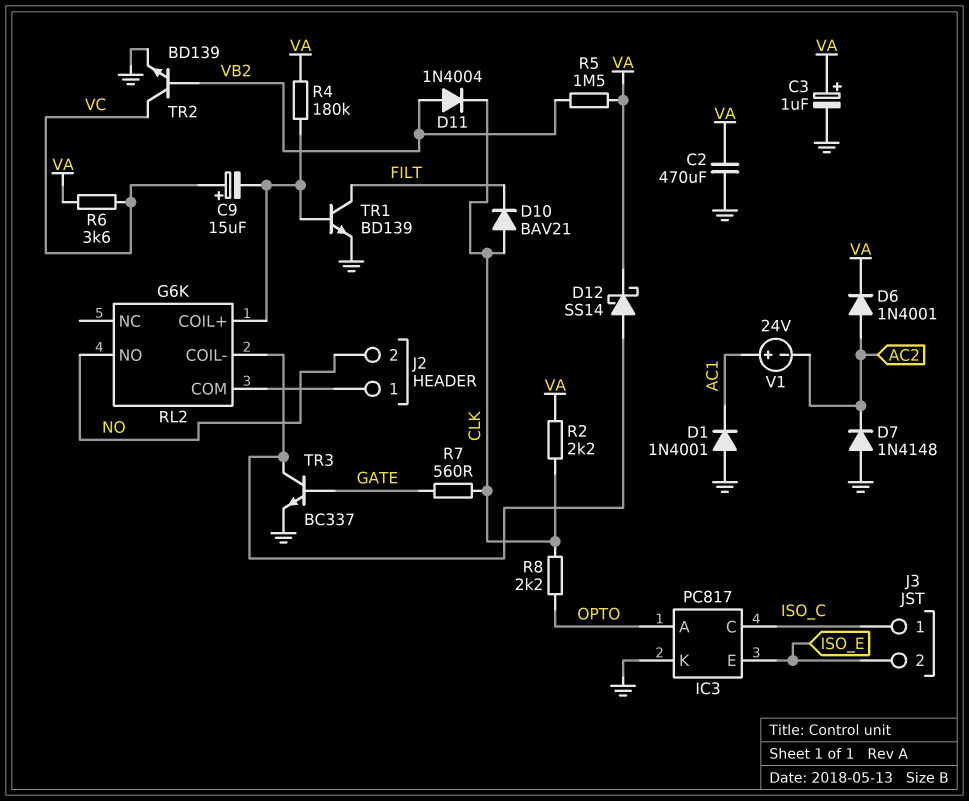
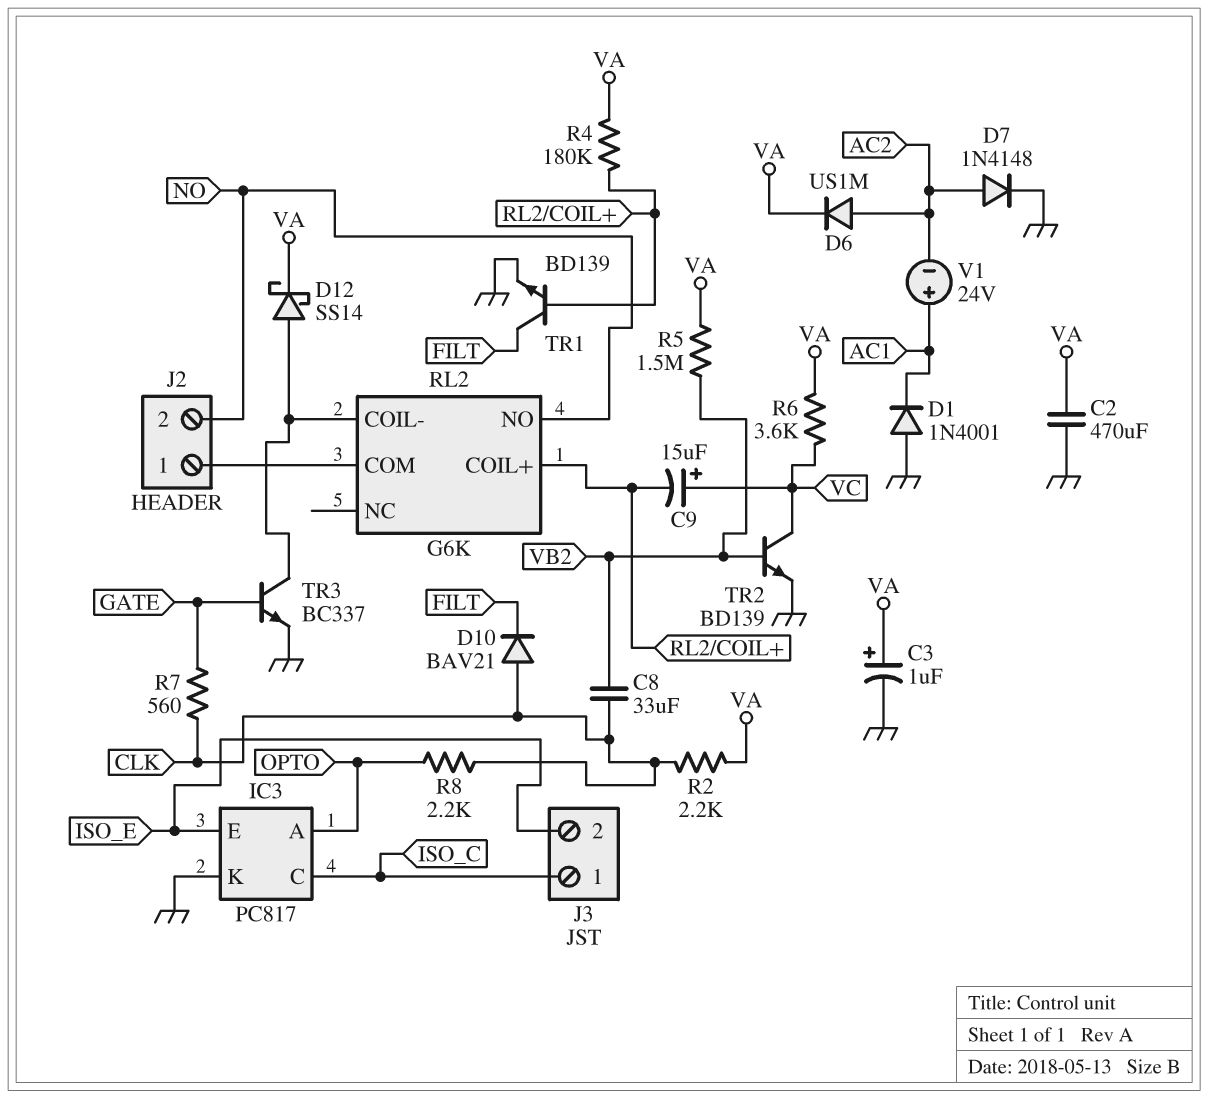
C8: none -> 33uF (CLK, VB2)
D6: diode 1N4001 (A AC2, K VA) -> diode US1M (A AC2, K VA)
D7: diode 1N4148 (A GND, K AC2) -> diode 1N4148 (A AC2, K GND)
D11: diode 1N4004 (A VB2, K CLK) -> none

